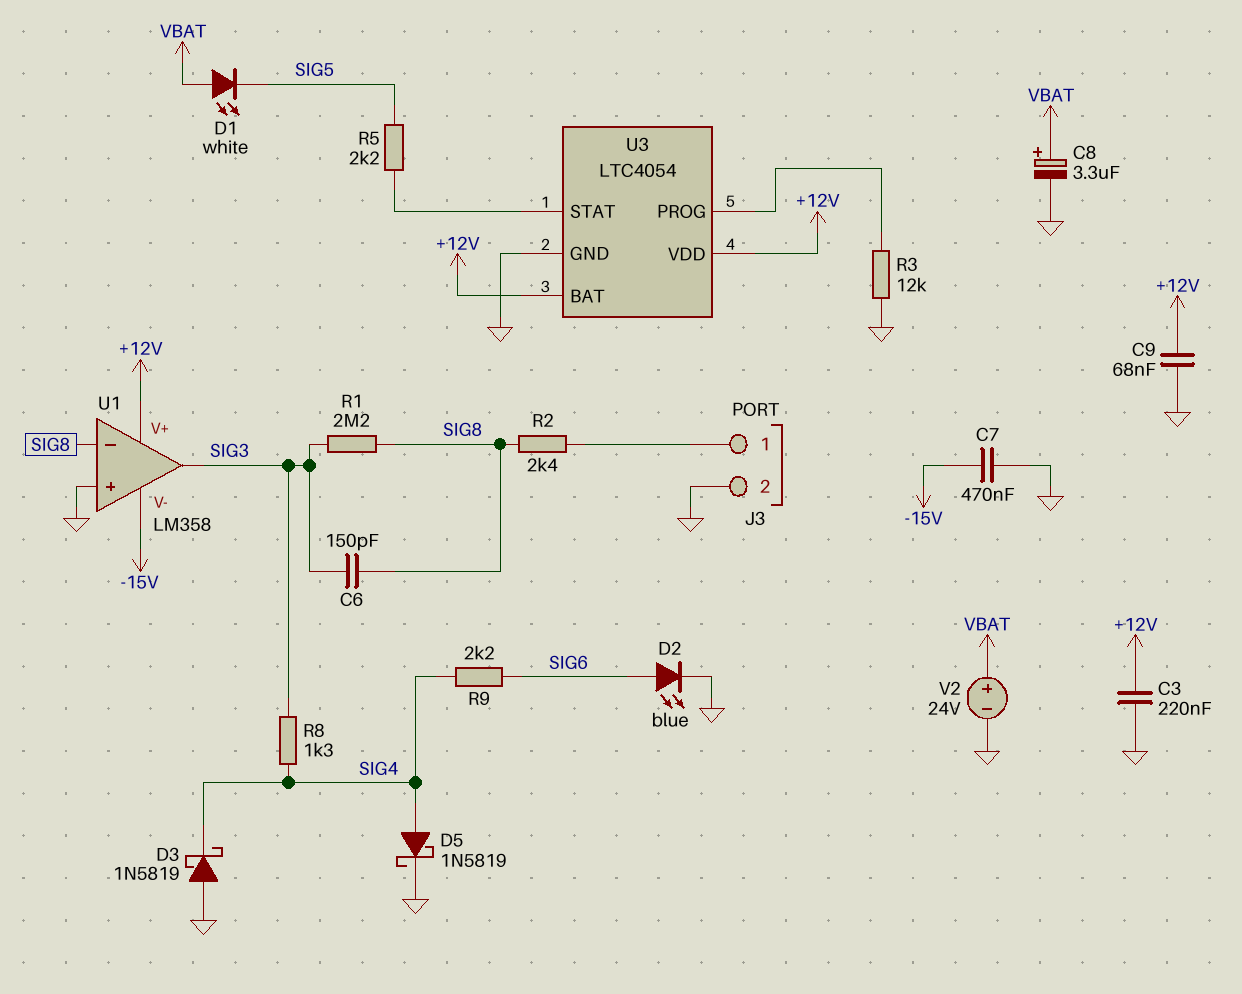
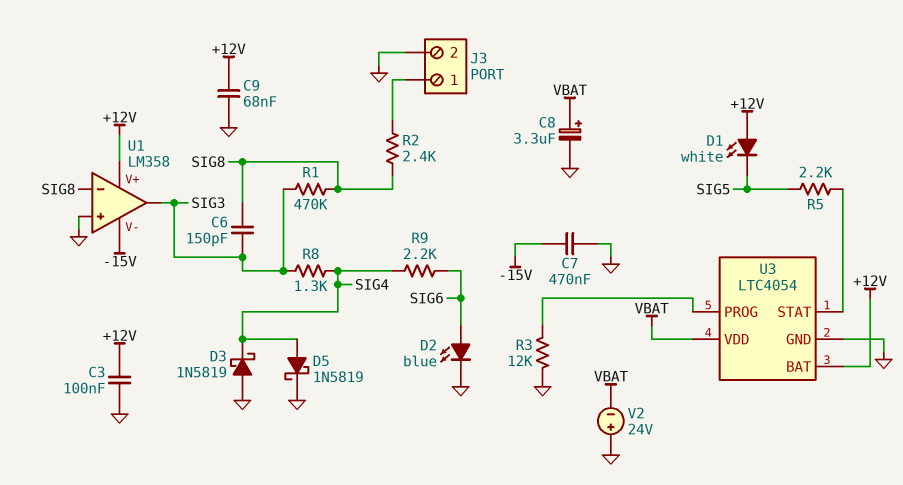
C3: 220nF (+12V, GND) -> 100nF (+12V, GND)
D1: LED white (A VBAT, K SIG5) -> LED white (A +12V, K SIG5)
R1: 2.2M (SIG3, SIG8) -> 470k (SIG3, SIG8)
U3 pin VDD: +12V -> VBAT
V2: 24V (plus VBAT, minus GND) -> 24V (plus GND, minus VBAT)

